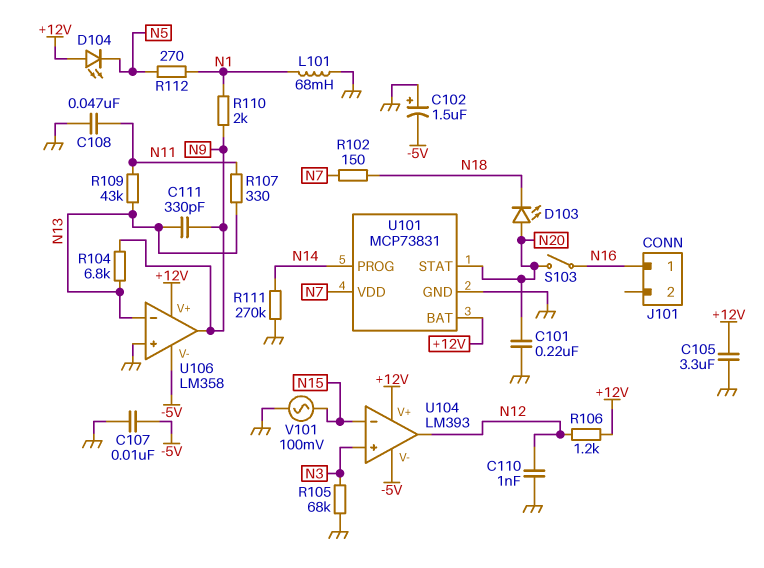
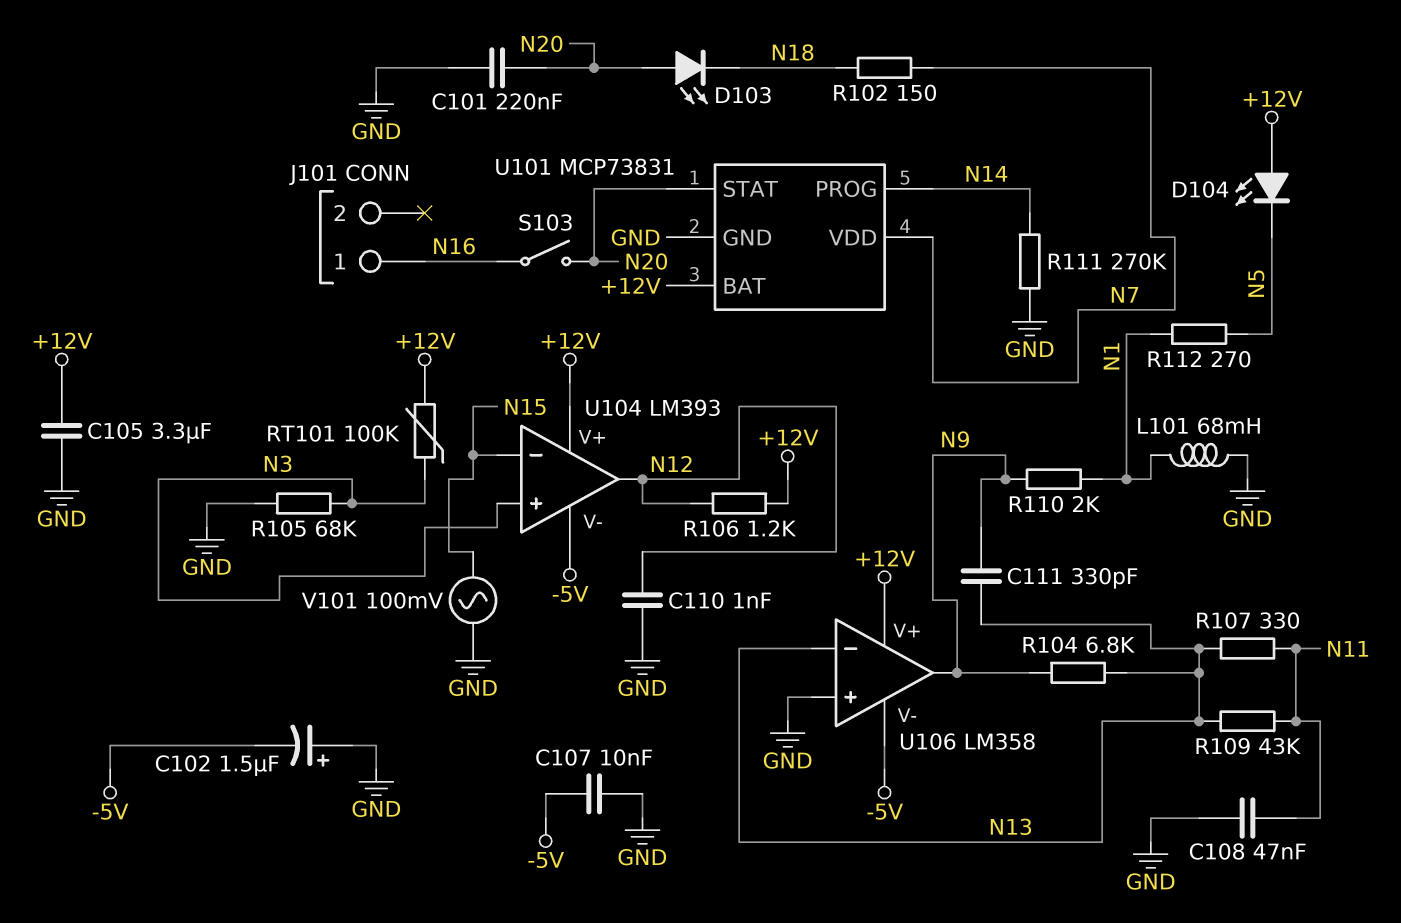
RT101: none -> 100k (+12V, N3)

